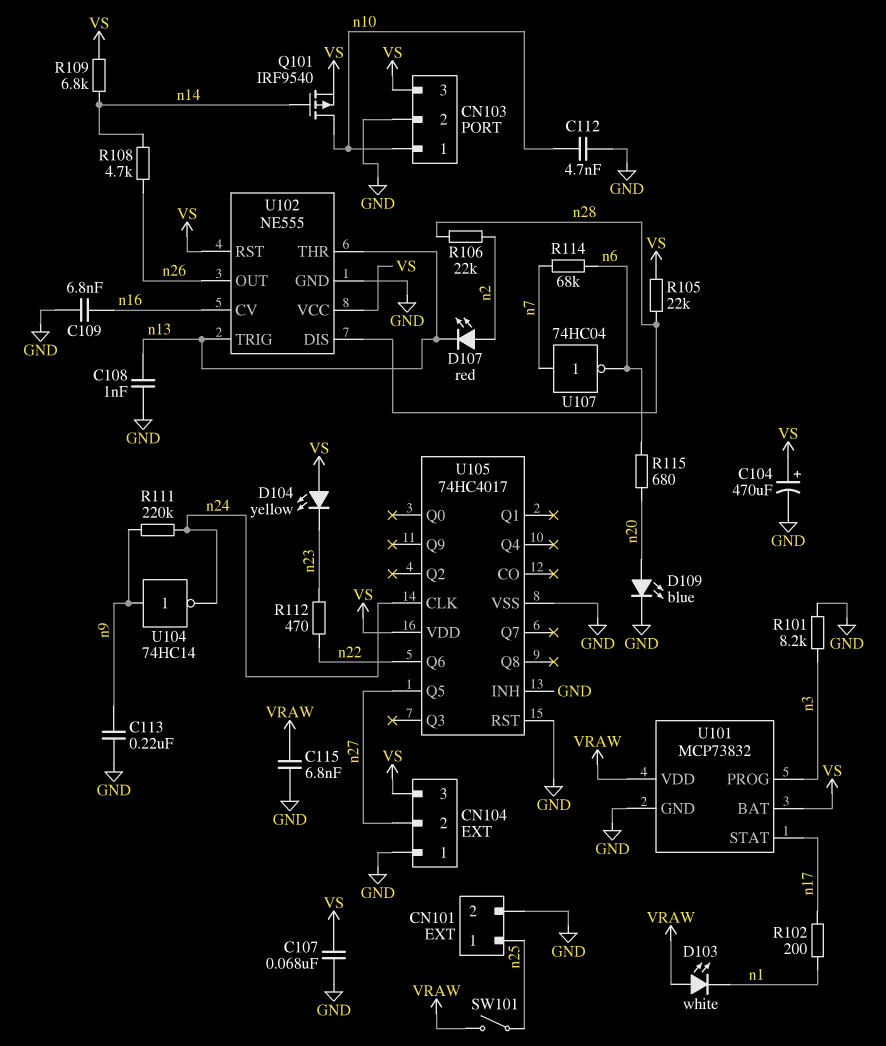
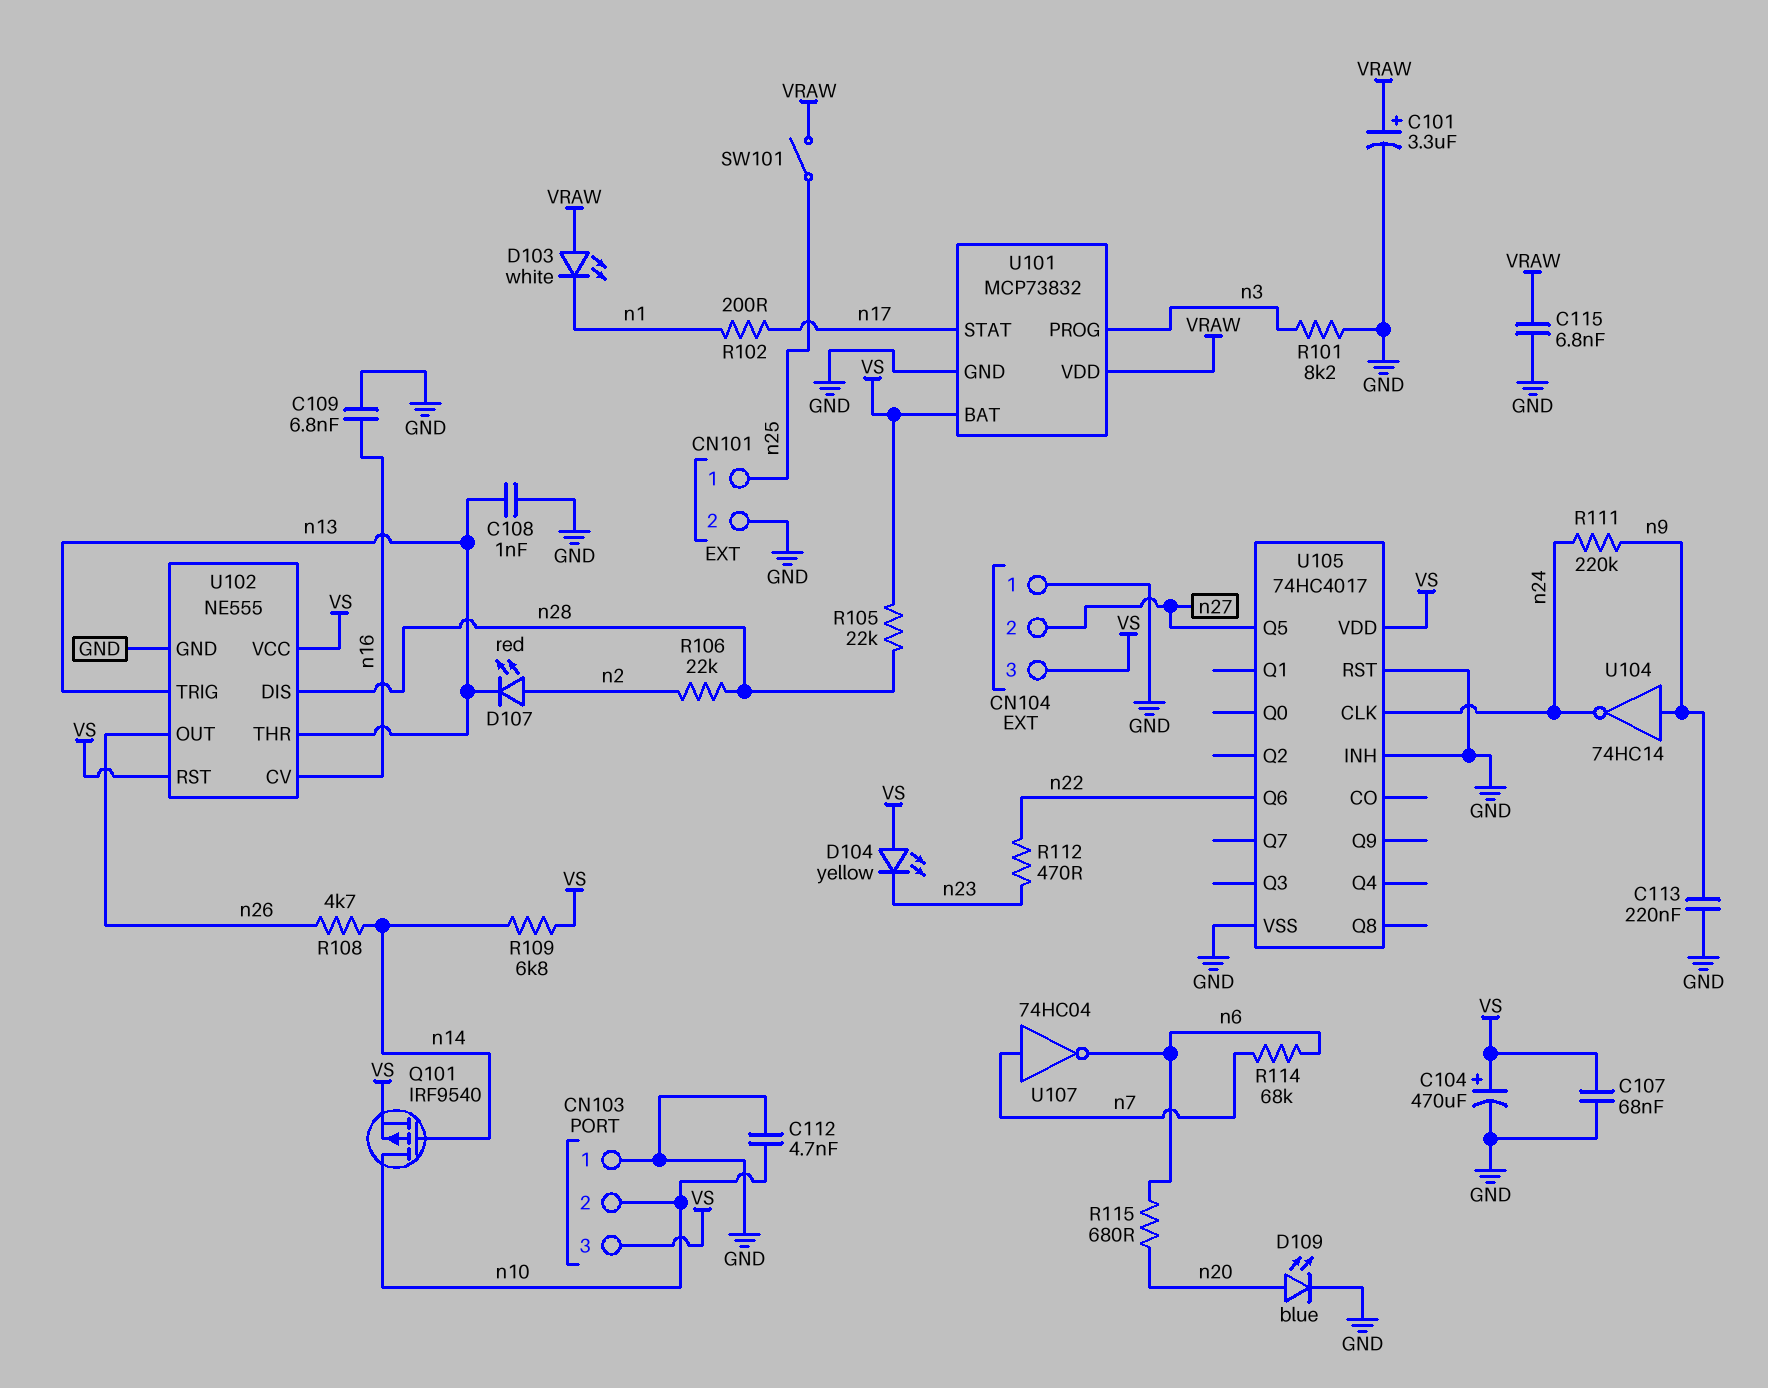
C101: none -> 3.3uF (plus VRAW, minus GND)
CN103 pin 1: n10 -> GND
CN103 pin 2: GND -> n10

